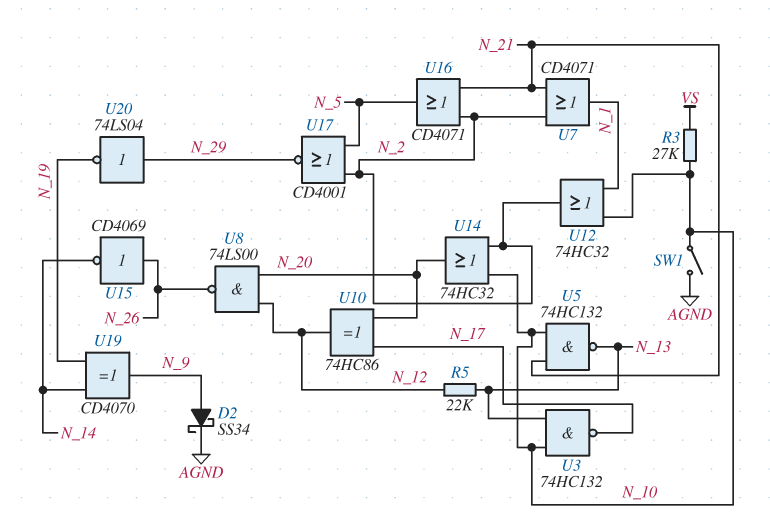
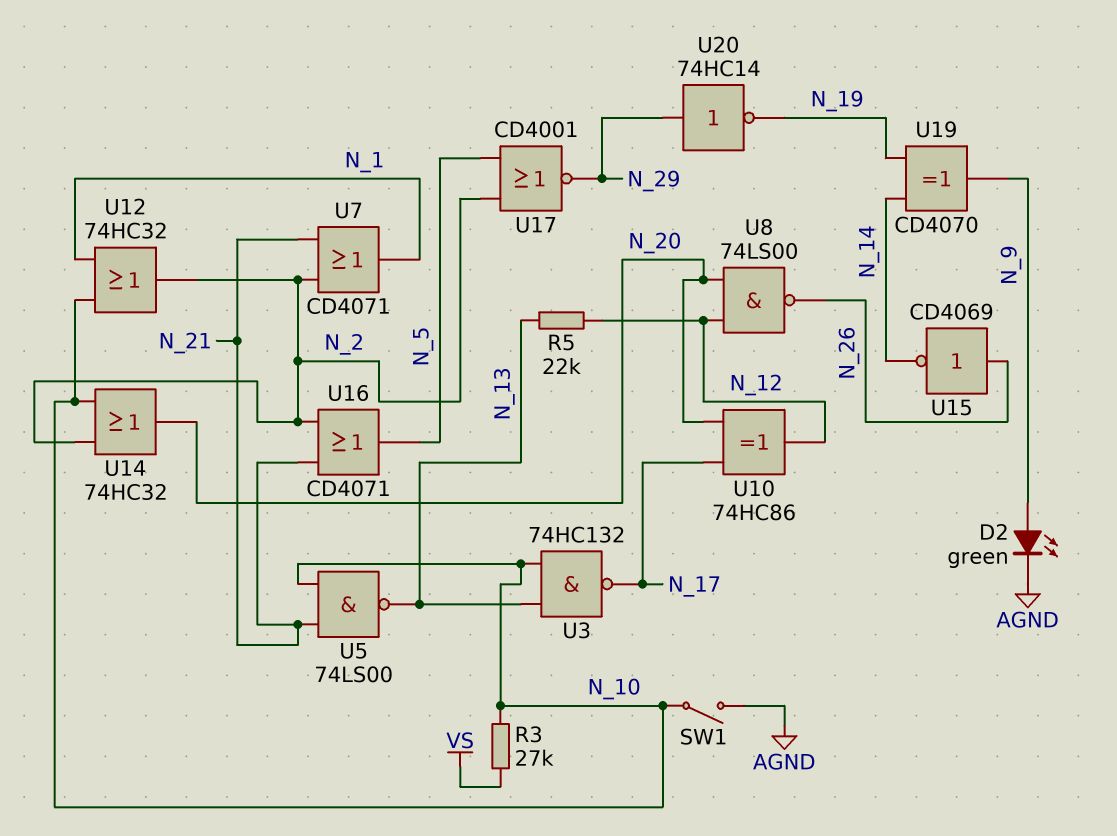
D2: schottky SS34 (A N_9, K AGND) -> LED green (A N_9, K AGND)
U5: NAND 74HC132 (in N_10, in N_21, out N_13) -> NAND 74LS00 (in N_10, in N_21, out N_13)
U20: NOT 74LS04 (in N_29, out N_19) -> NOT 74HC14 (in N_29, out N_19)

